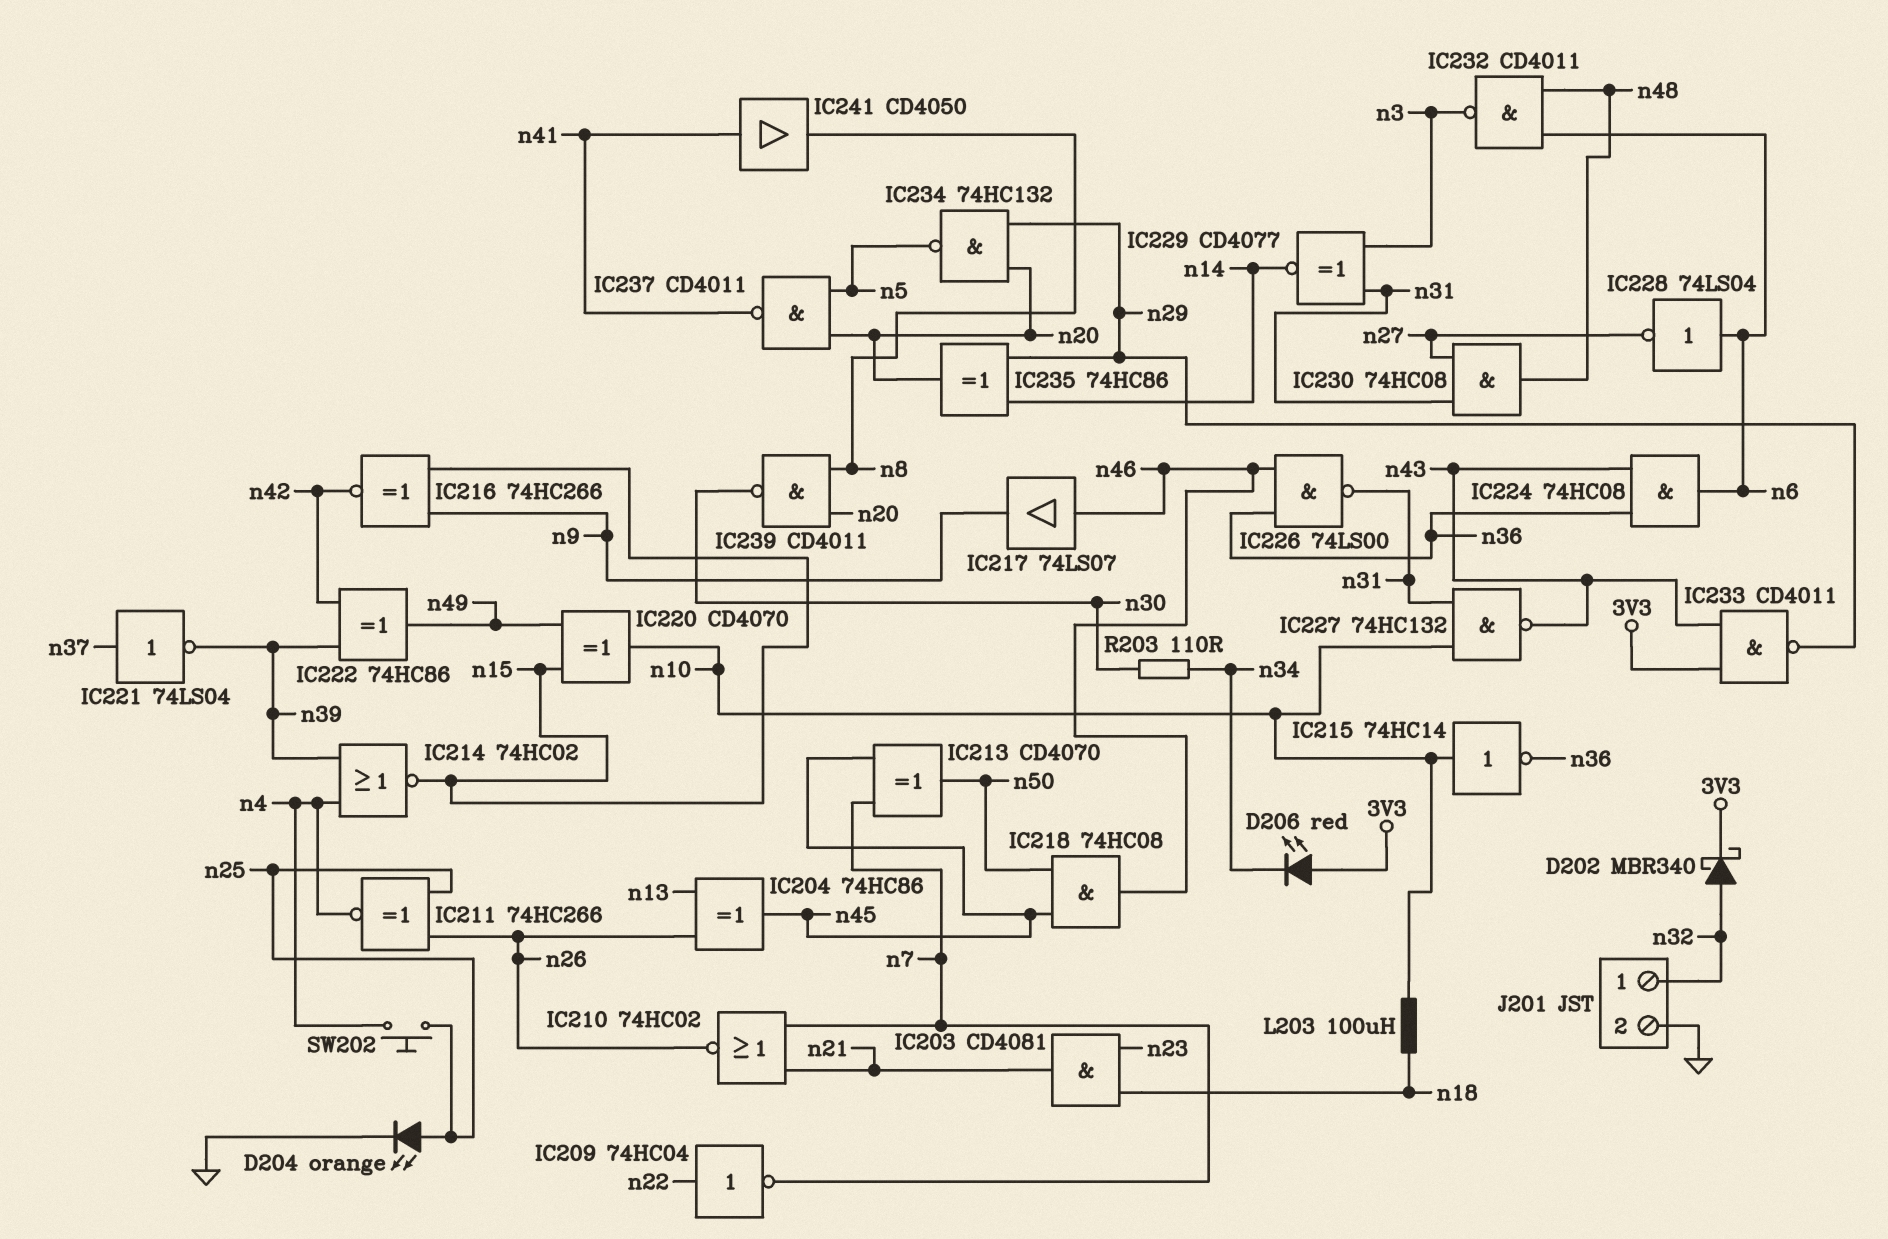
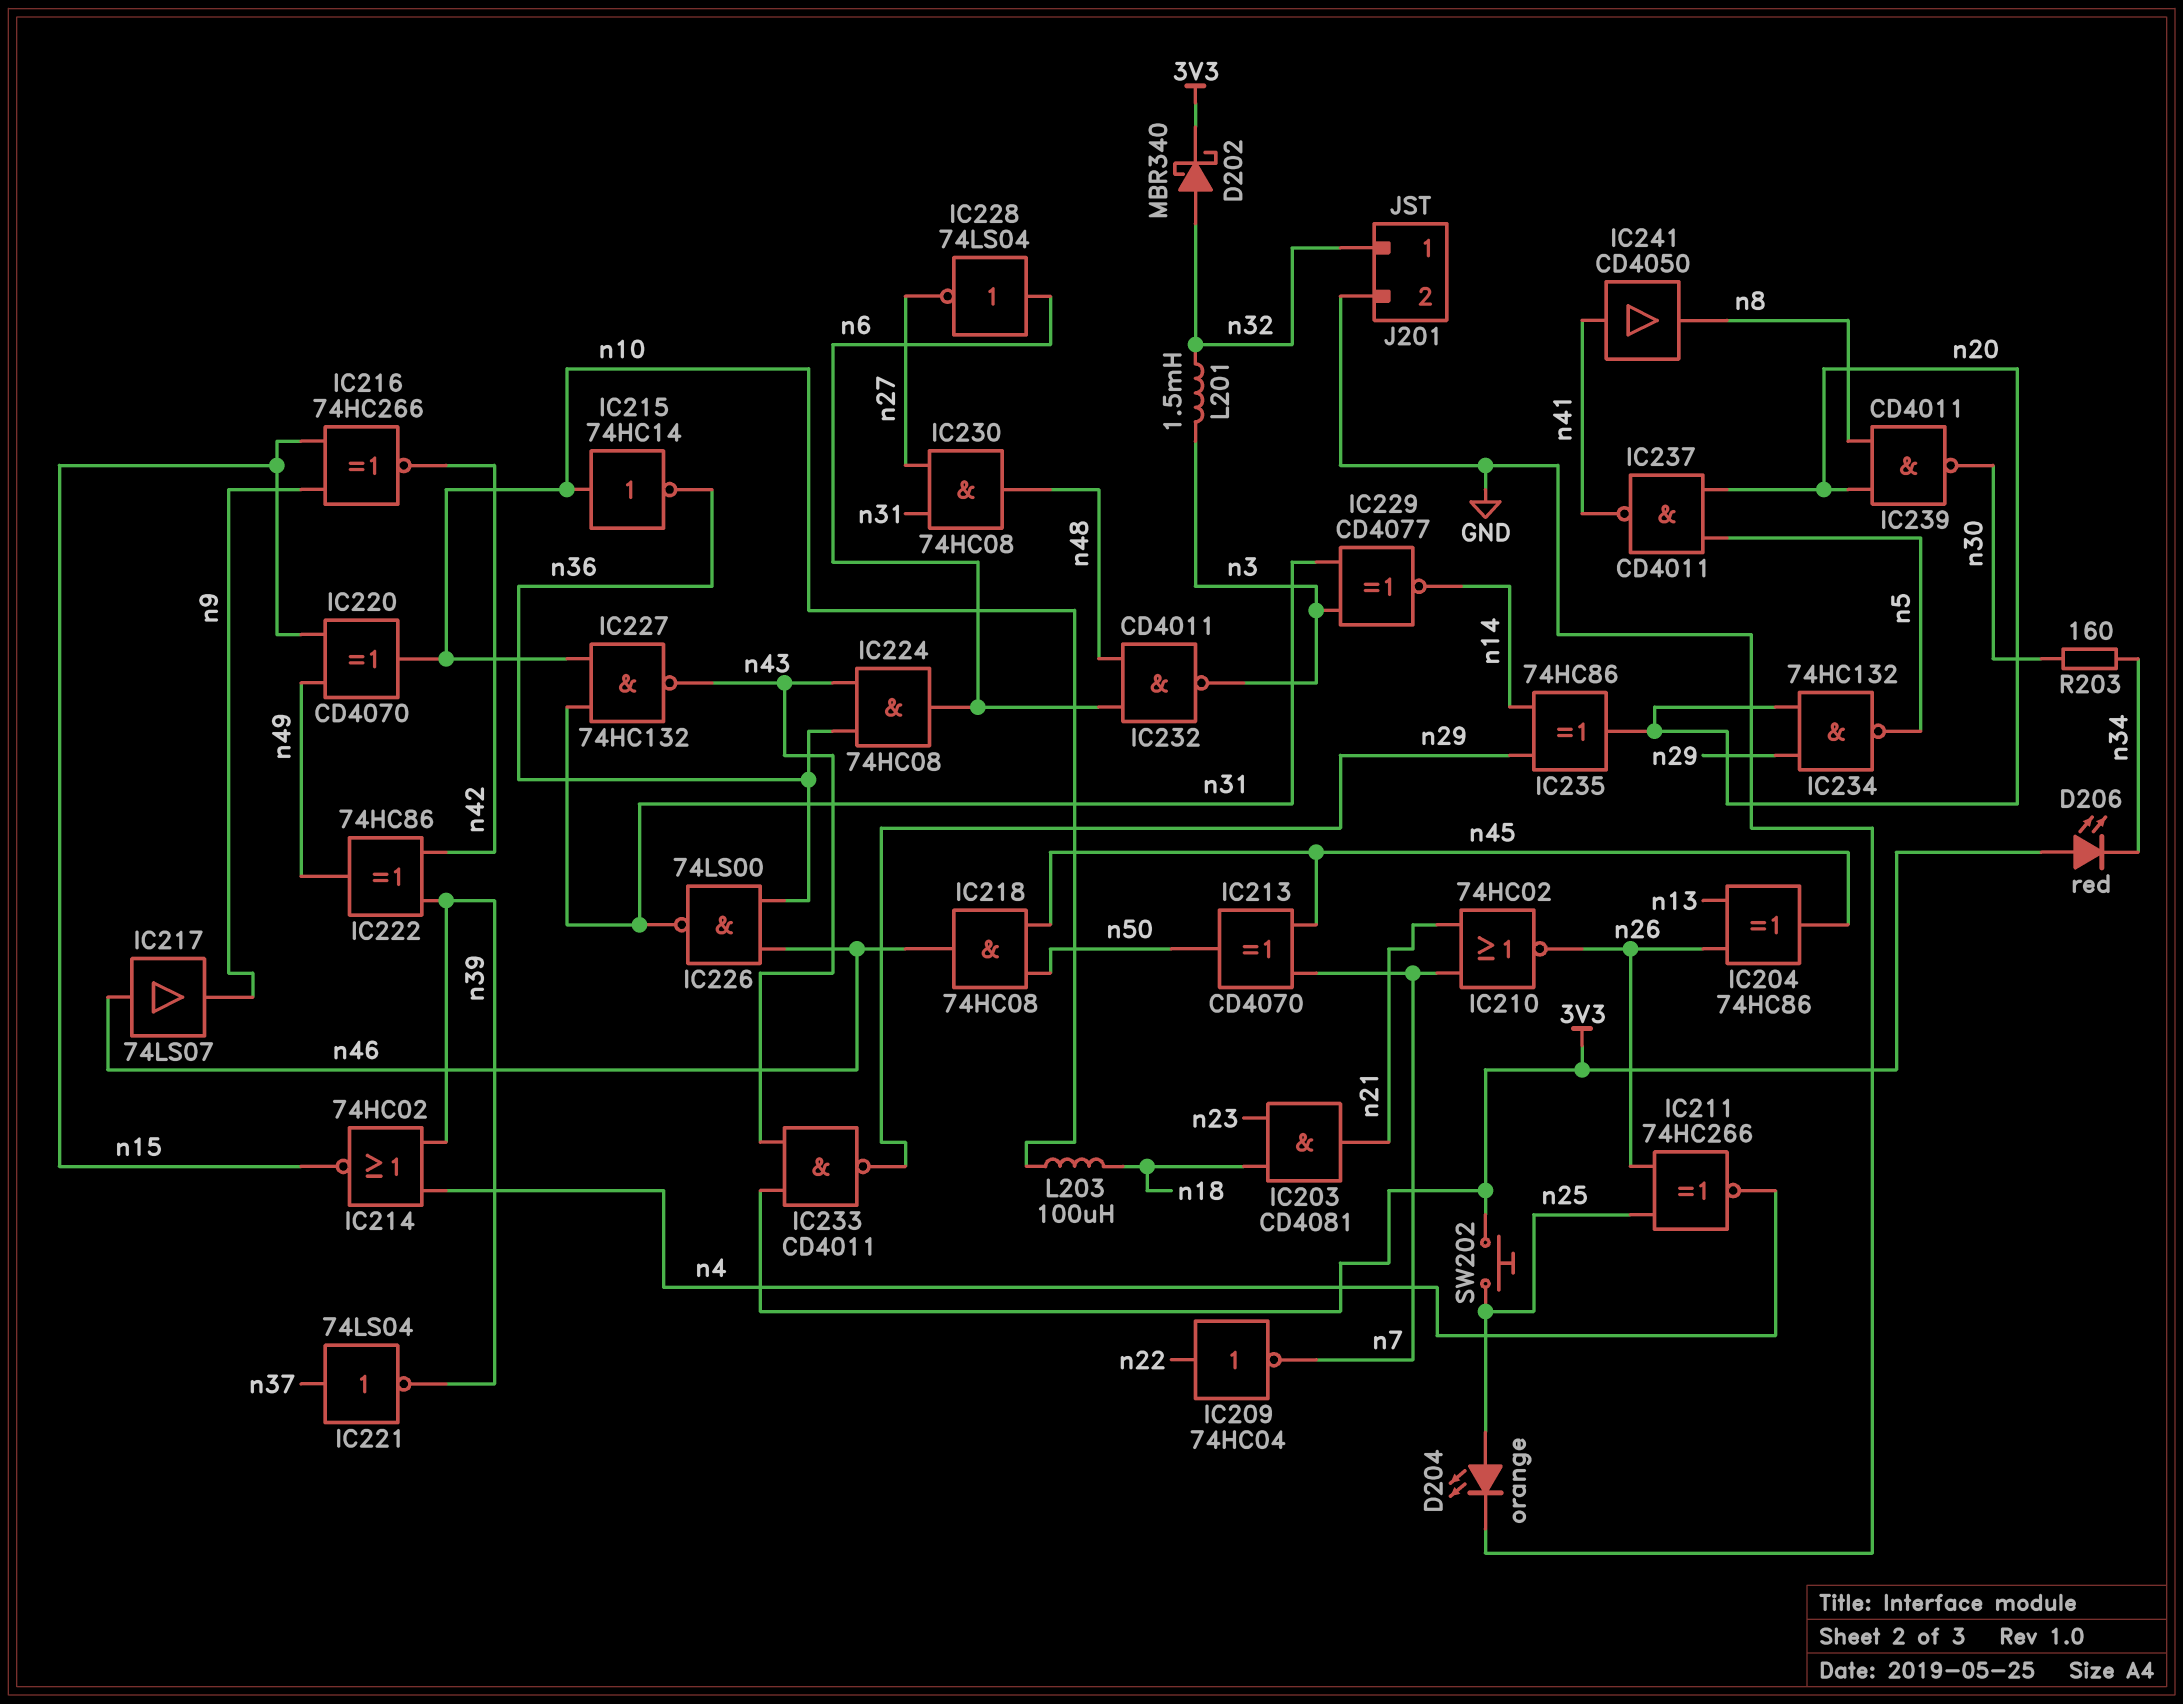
L201: none -> 1.5mH (n3, n32)
R203: 110 (n30, n34) -> 160 (n30, n34)
SW202: button (n4, n25) -> button (3V3, n25)

